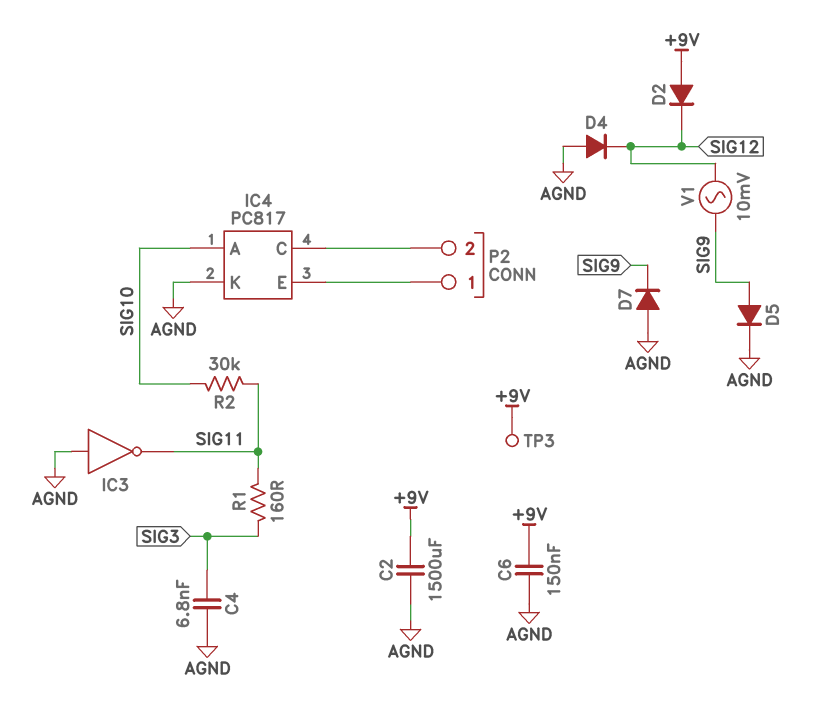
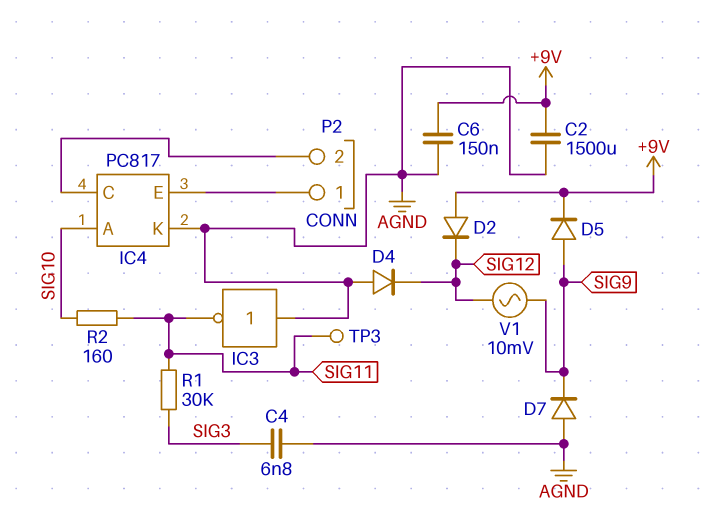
D5: diode (A SIG9, K AGND) -> diode (A SIG9, K +9V)
R1: 160 (SIG3, SIG11) -> 30k (SIG3, SIG11)
R2: 30k (SIG10, SIG11) -> 160 (SIG10, SIG11)
TP3: test point (+9V) -> test point (SIG11)

